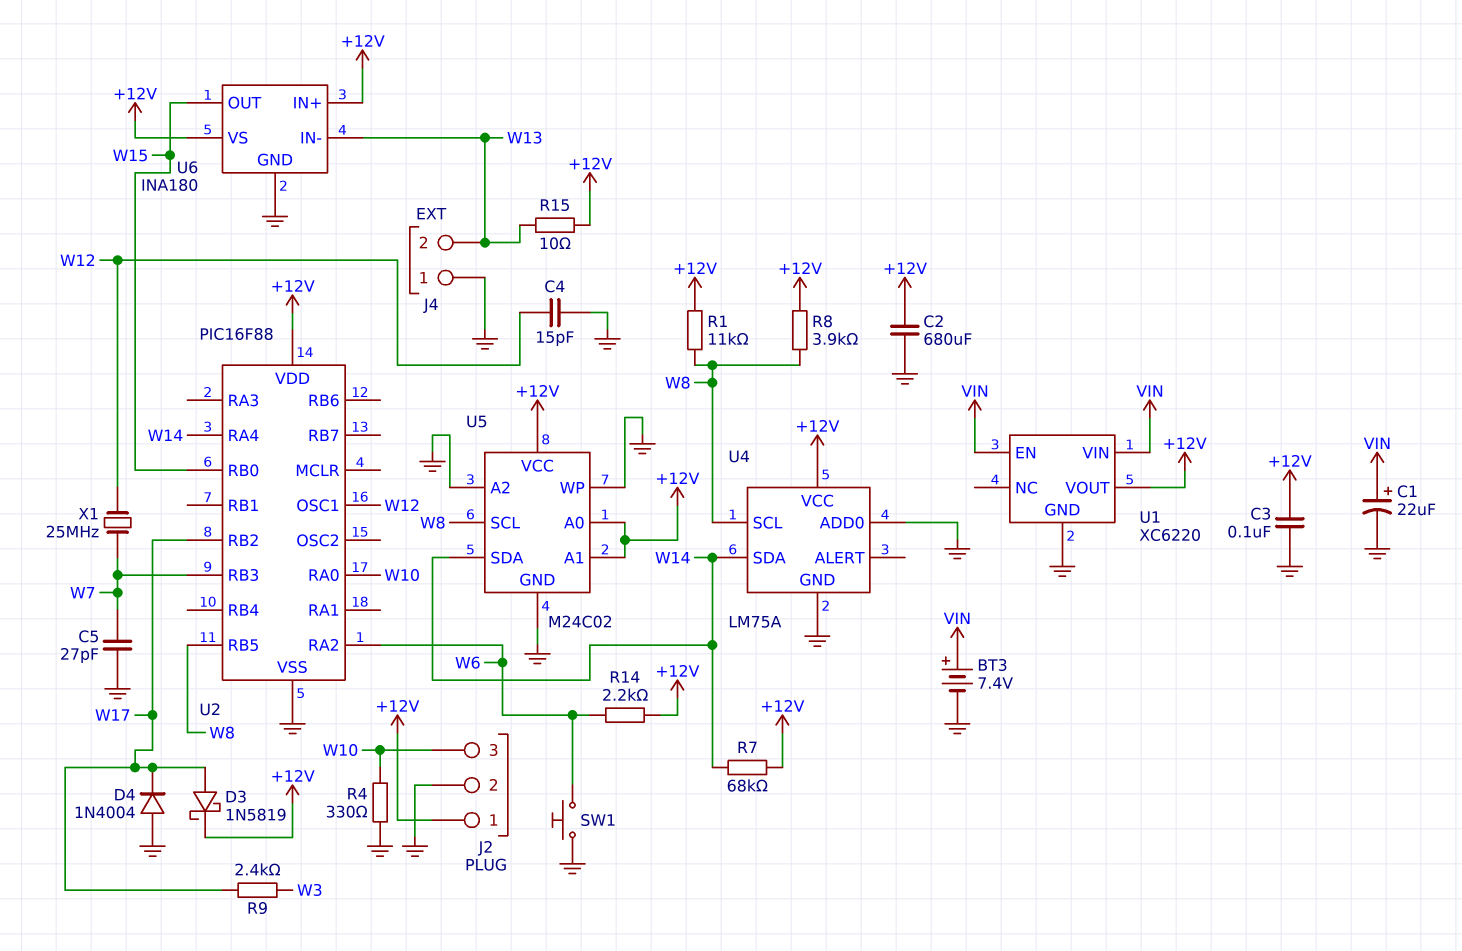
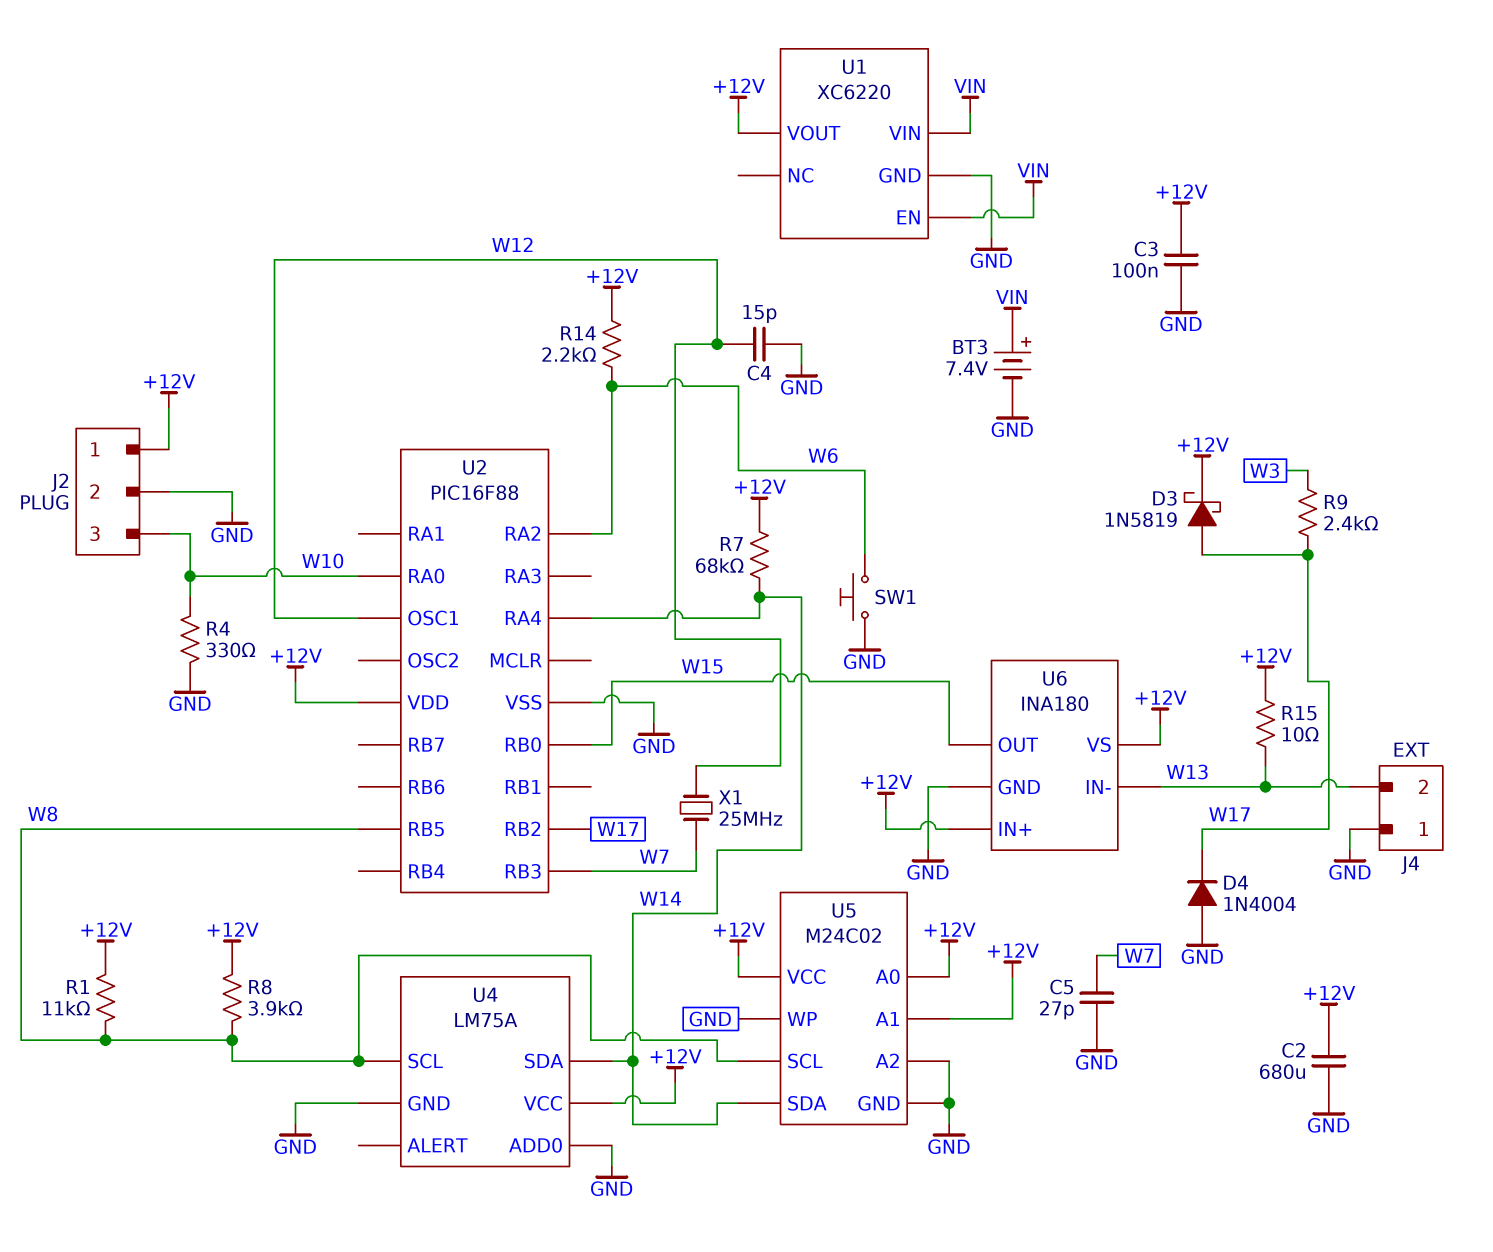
C1: 22uF (plus VIN, minus GND) -> none

